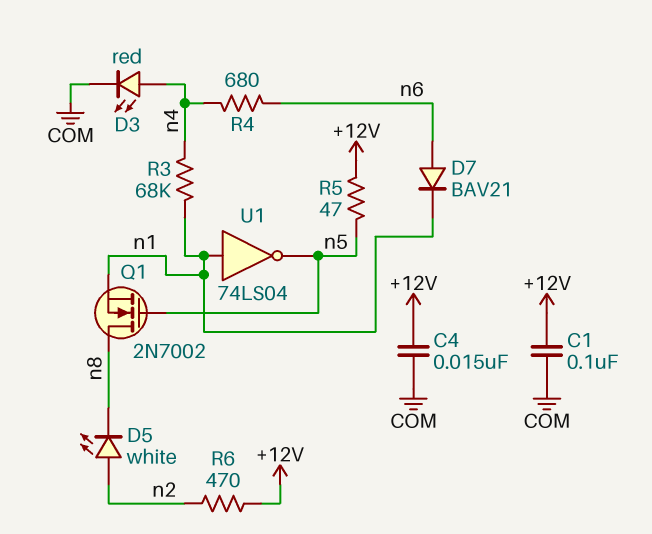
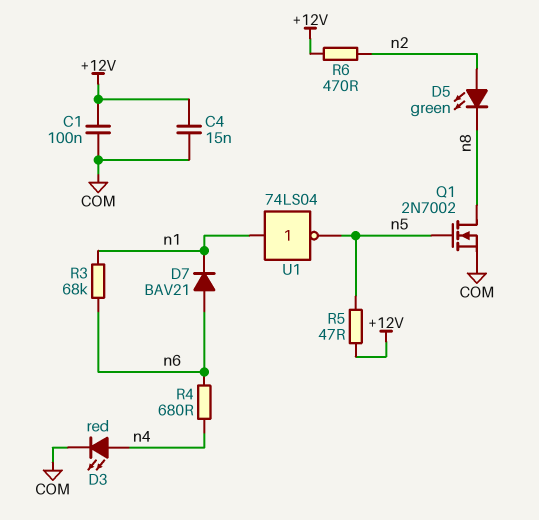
D5: LED white (A n2, K n8) -> LED green (A n2, K n8)
Q1: NMOS 2N7002 (G n5, D n8, S n1) -> NMOS 2N7002 (G n5, D n8, S COM)
R3: 68k (n1, n4) -> 68k (n1, n6)

